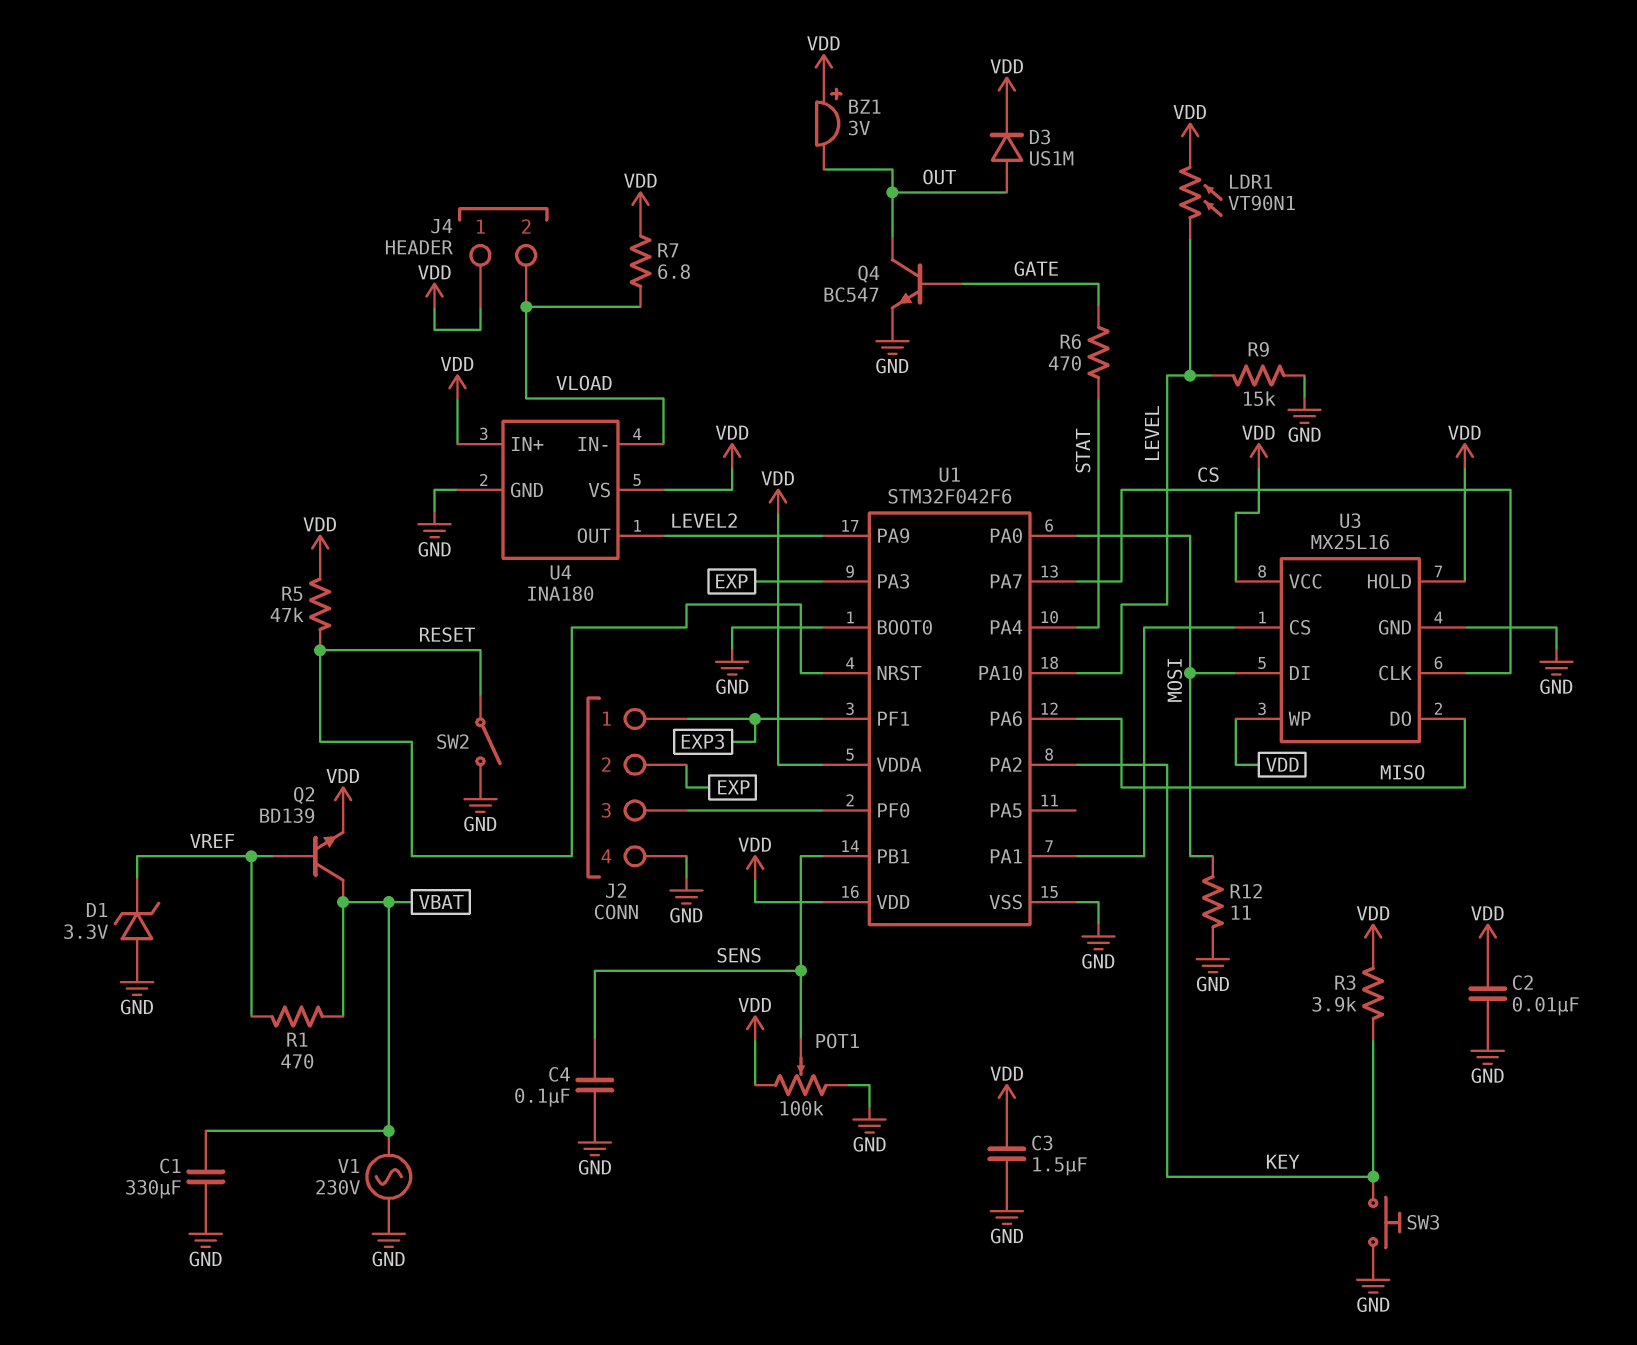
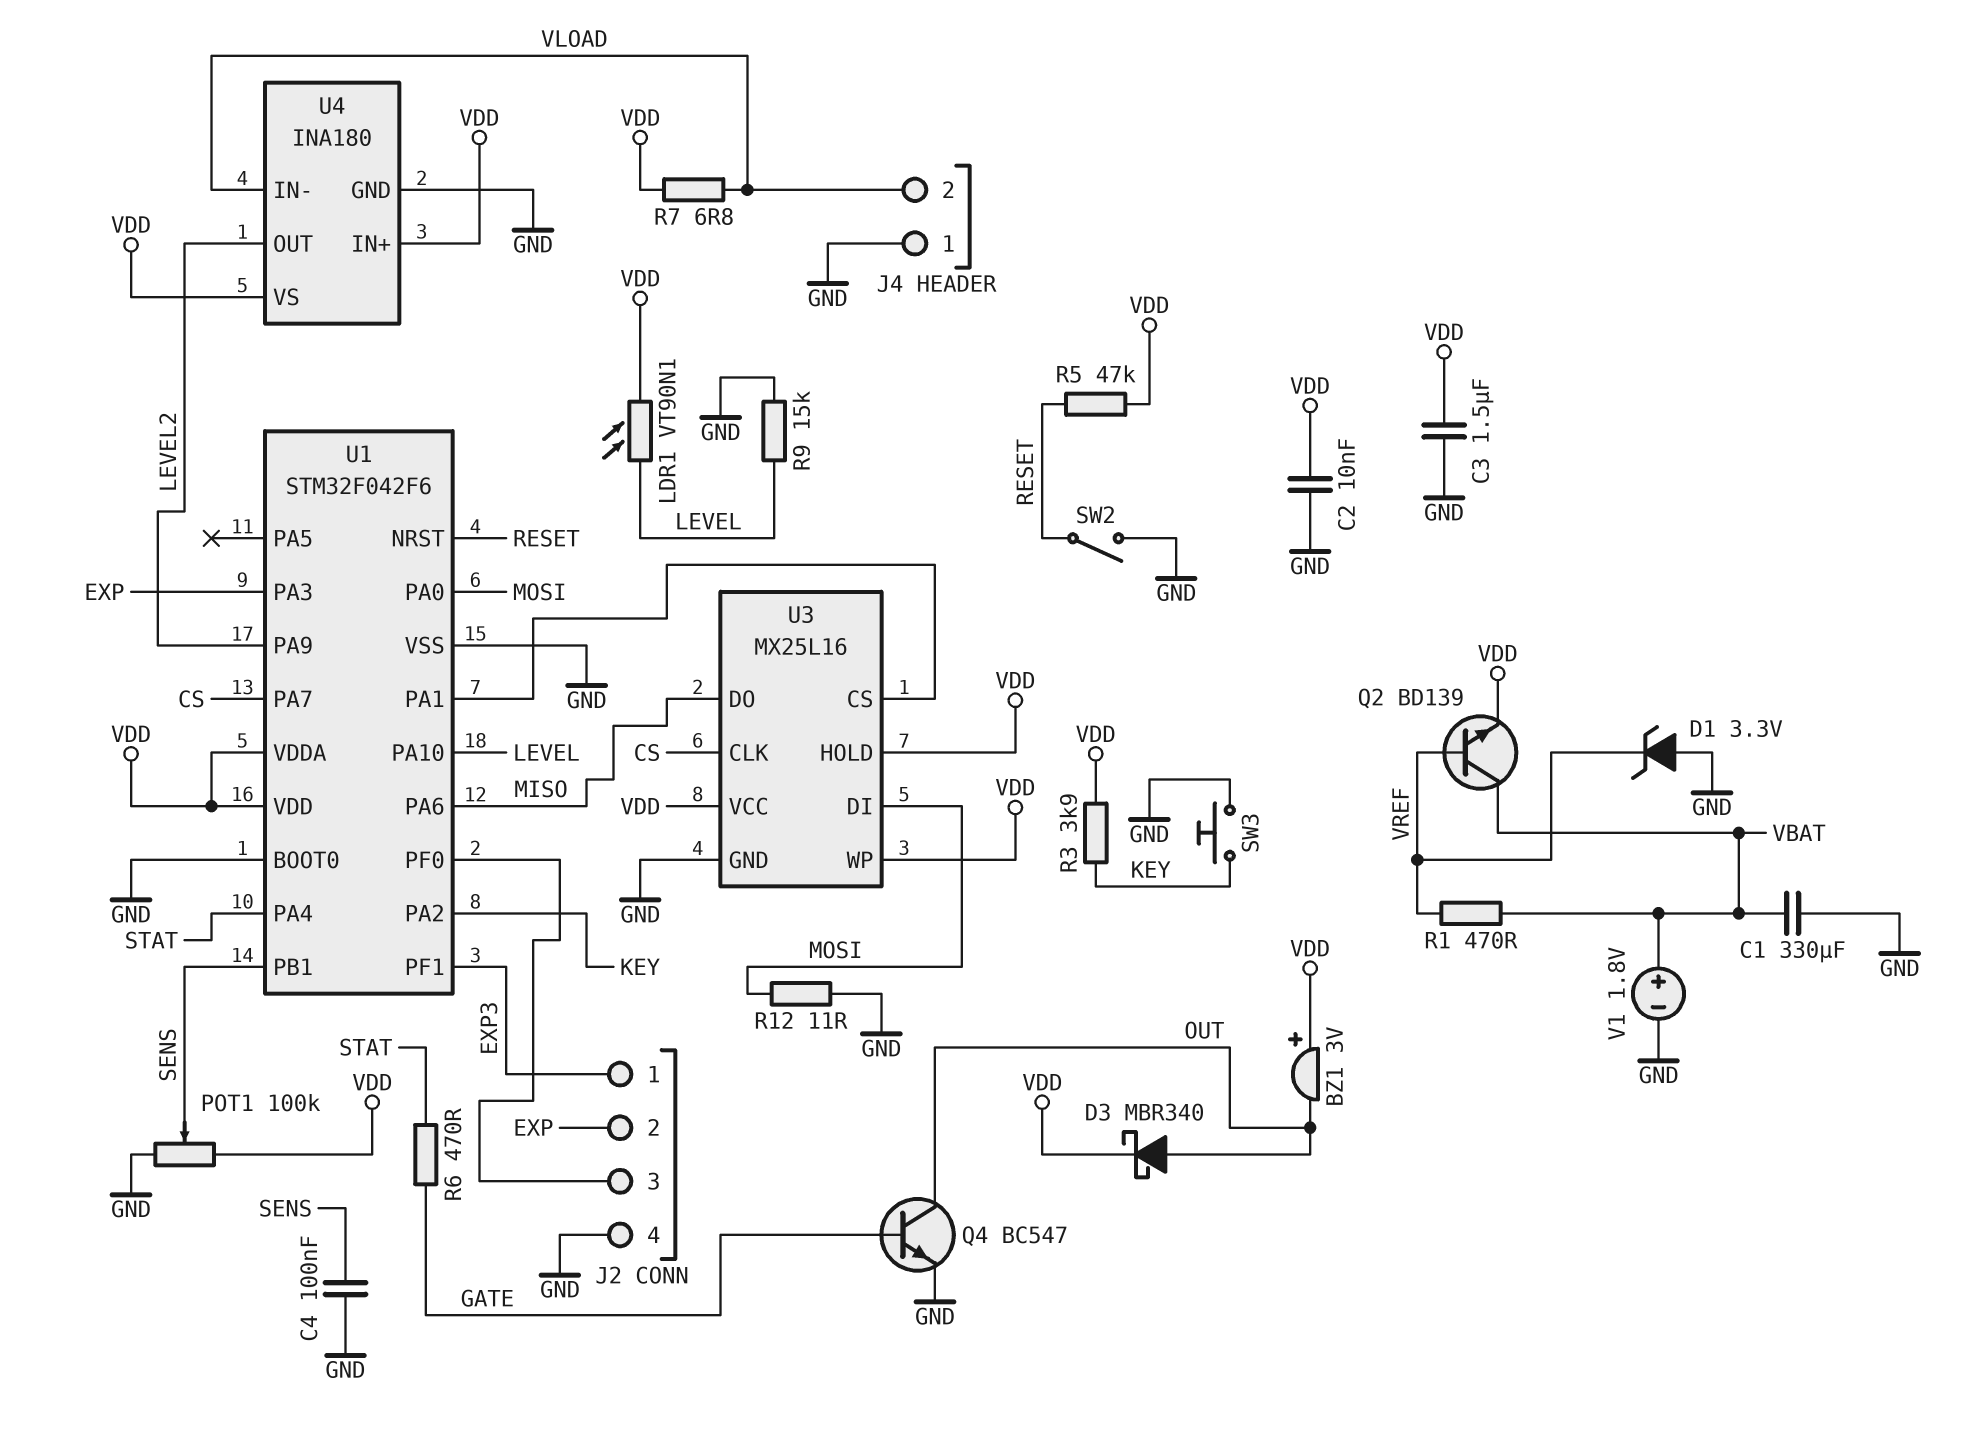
D3: diode US1M (A OUT, K VDD) -> schottky MBR340 (A OUT, K VDD)
J4 pin 1: VDD -> GND
V1: AC 230V (GND, VBAT) -> 1.8V (plus VBAT, minus GND)

